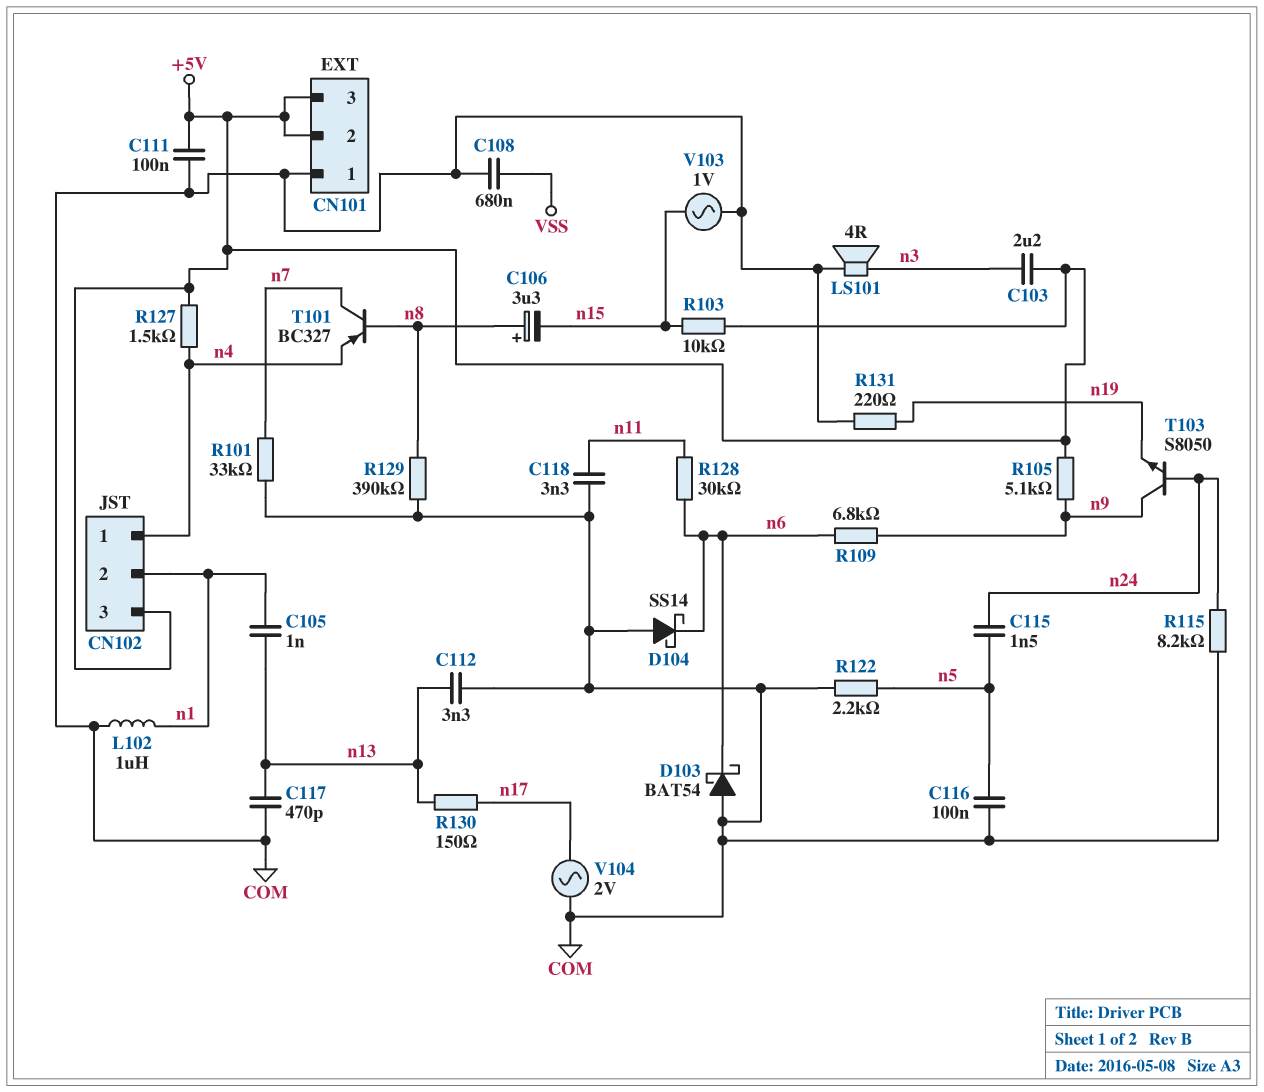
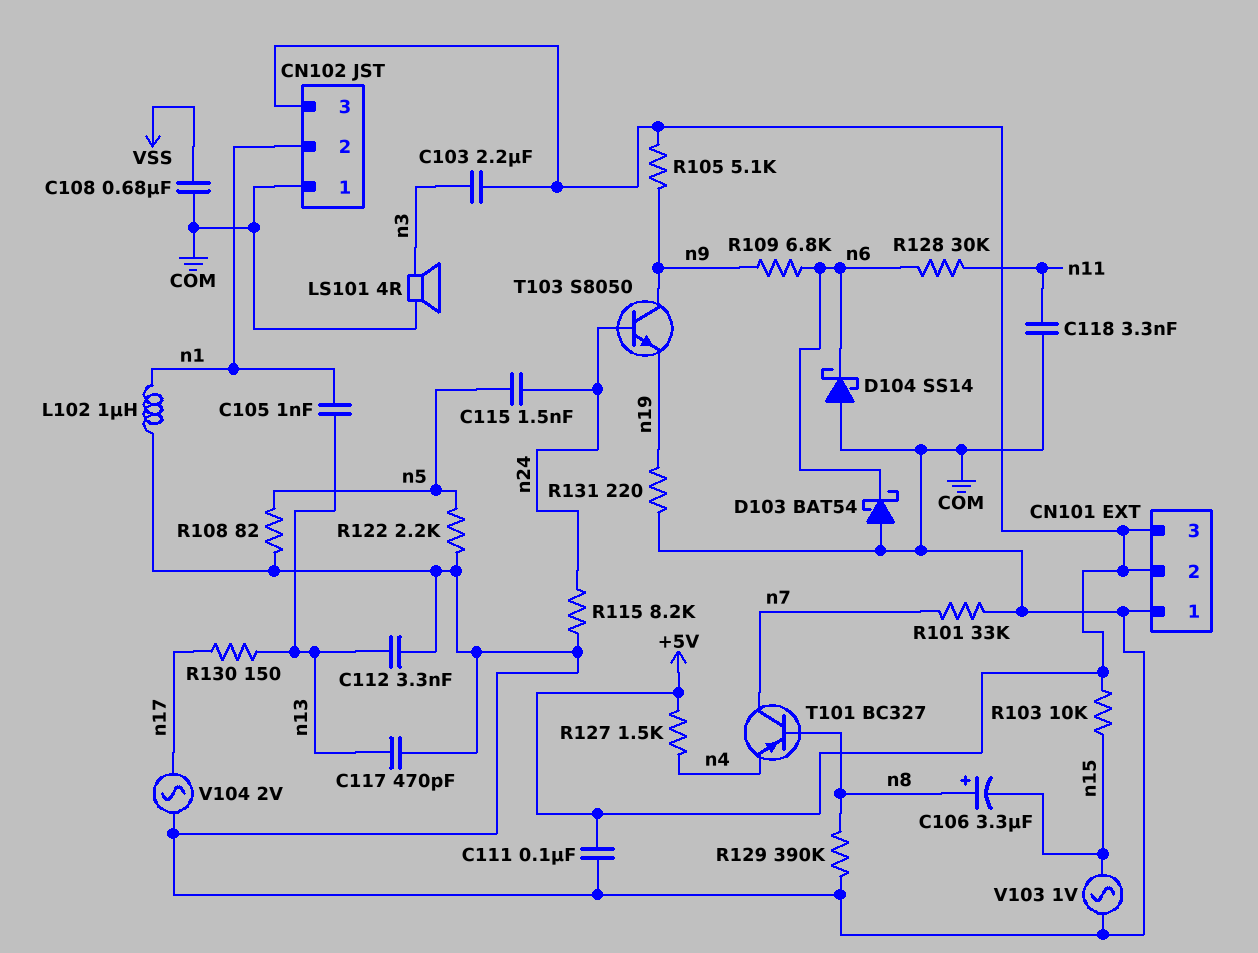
C116: 100nF (COM, n5) -> none
CN102 pin 1: n4 -> COM
R108: none -> 82 (COM, n5)

